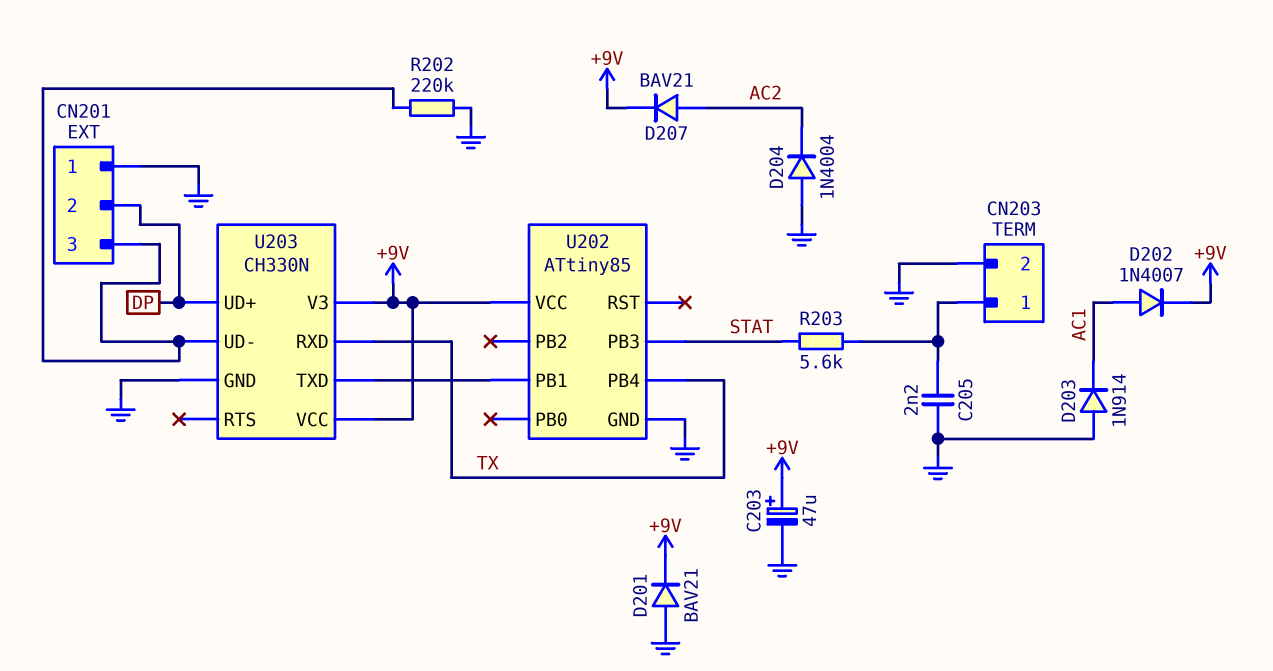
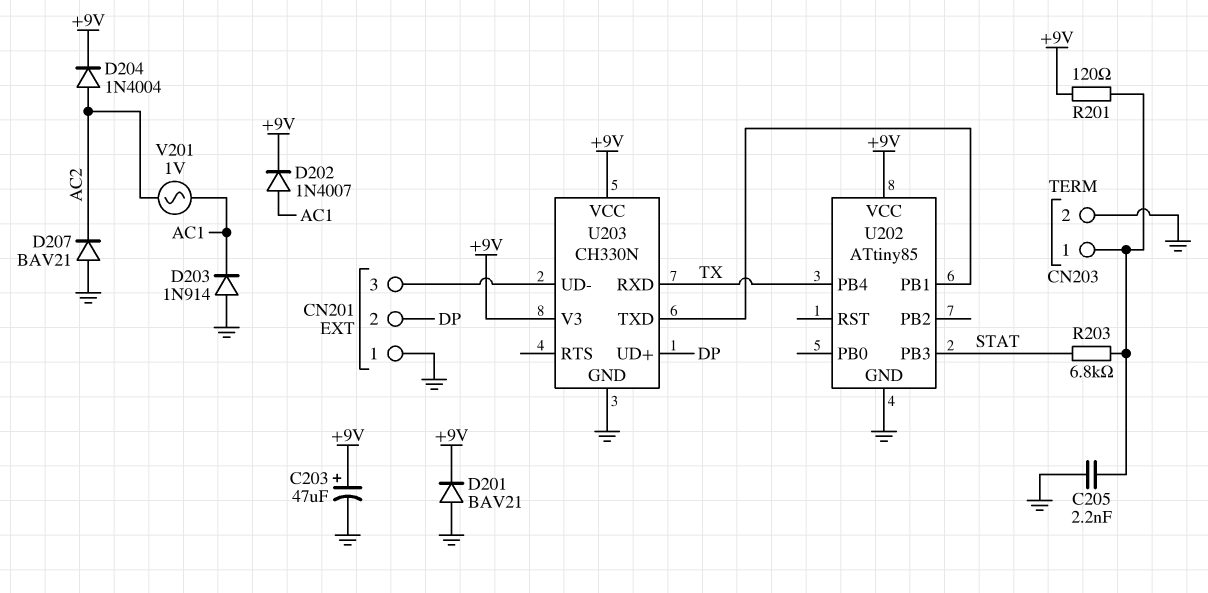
D204: diode 1N4004 (A GND, K AC2) -> diode 1N4004 (A AC2, K +9V)
D207: diode BAV21 (A AC2, K +9V) -> diode BAV21 (A GND, K AC2)
R201: none -> 120 (+9V, CN203/1)
R202: 220k (CN201/3, GND) -> none
R203: 5.6k (CN203/1, STAT) -> 6.8k (CN203/1, STAT)
V201: none -> AC 1V (AC1, AC2)

